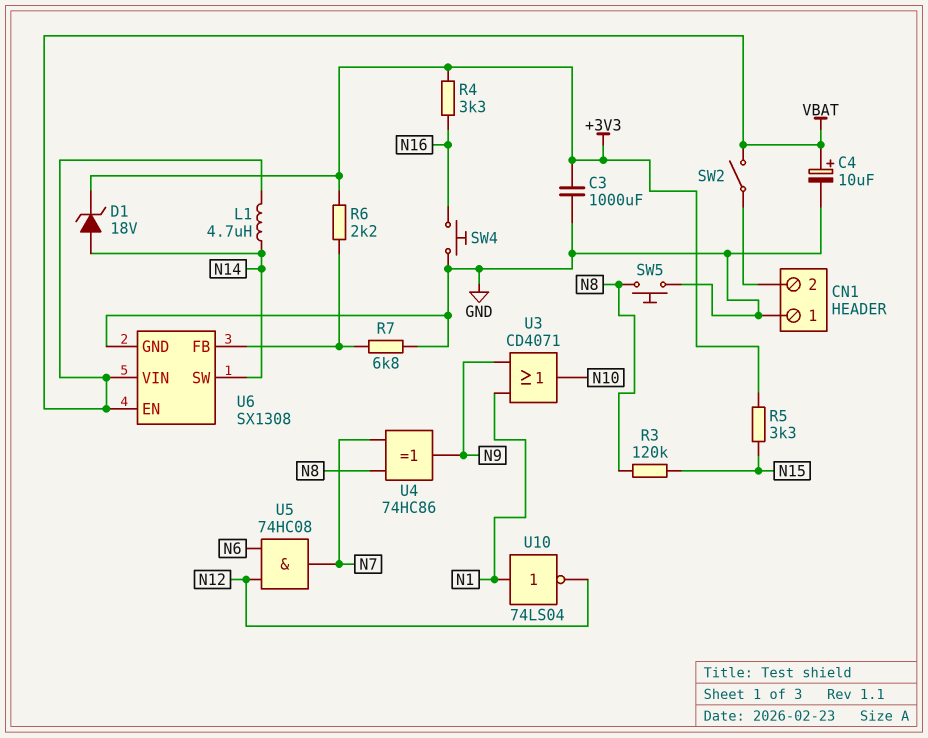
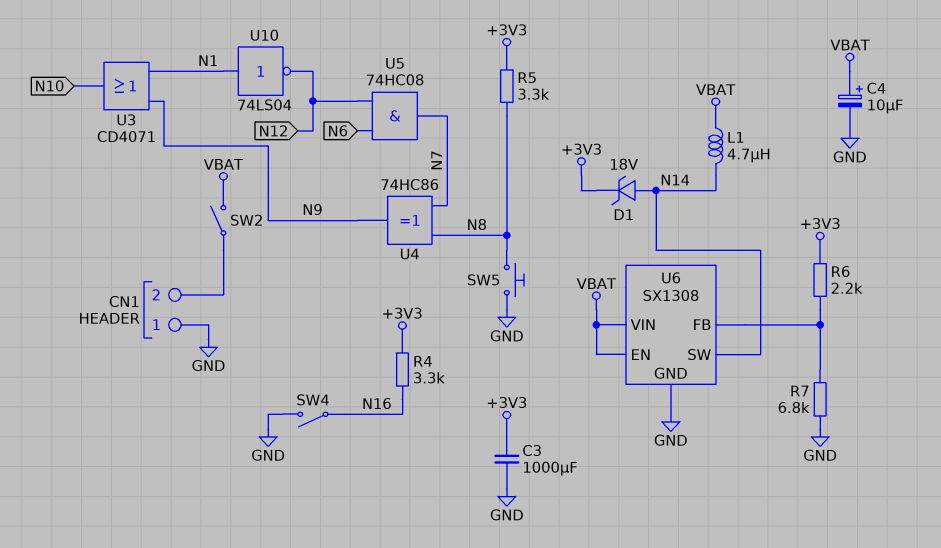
R3: 120k (N8, N15) -> none
R5: 3.3k (+3V3, N15) -> 3.3k (+3V3, N8)
SW4: button (GND, N16) -> switch (GND, N16)

